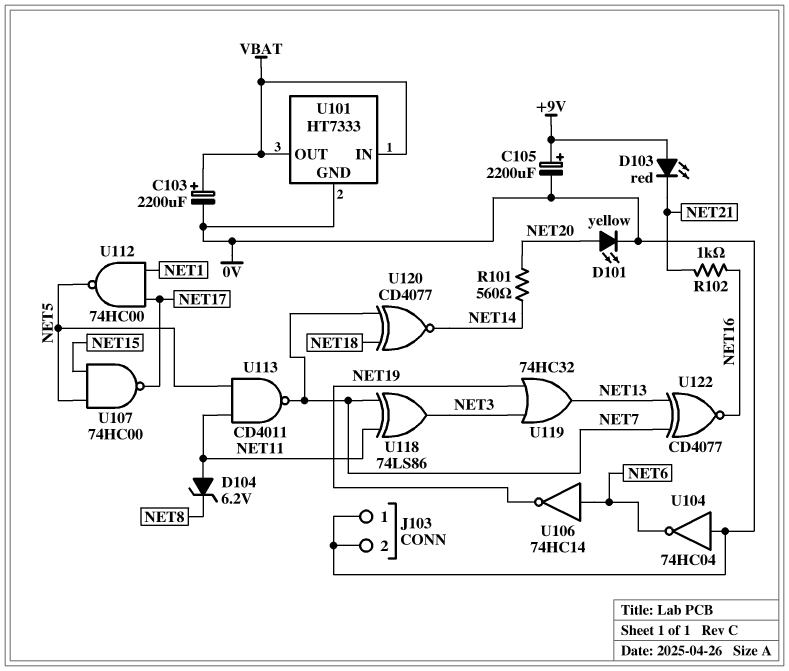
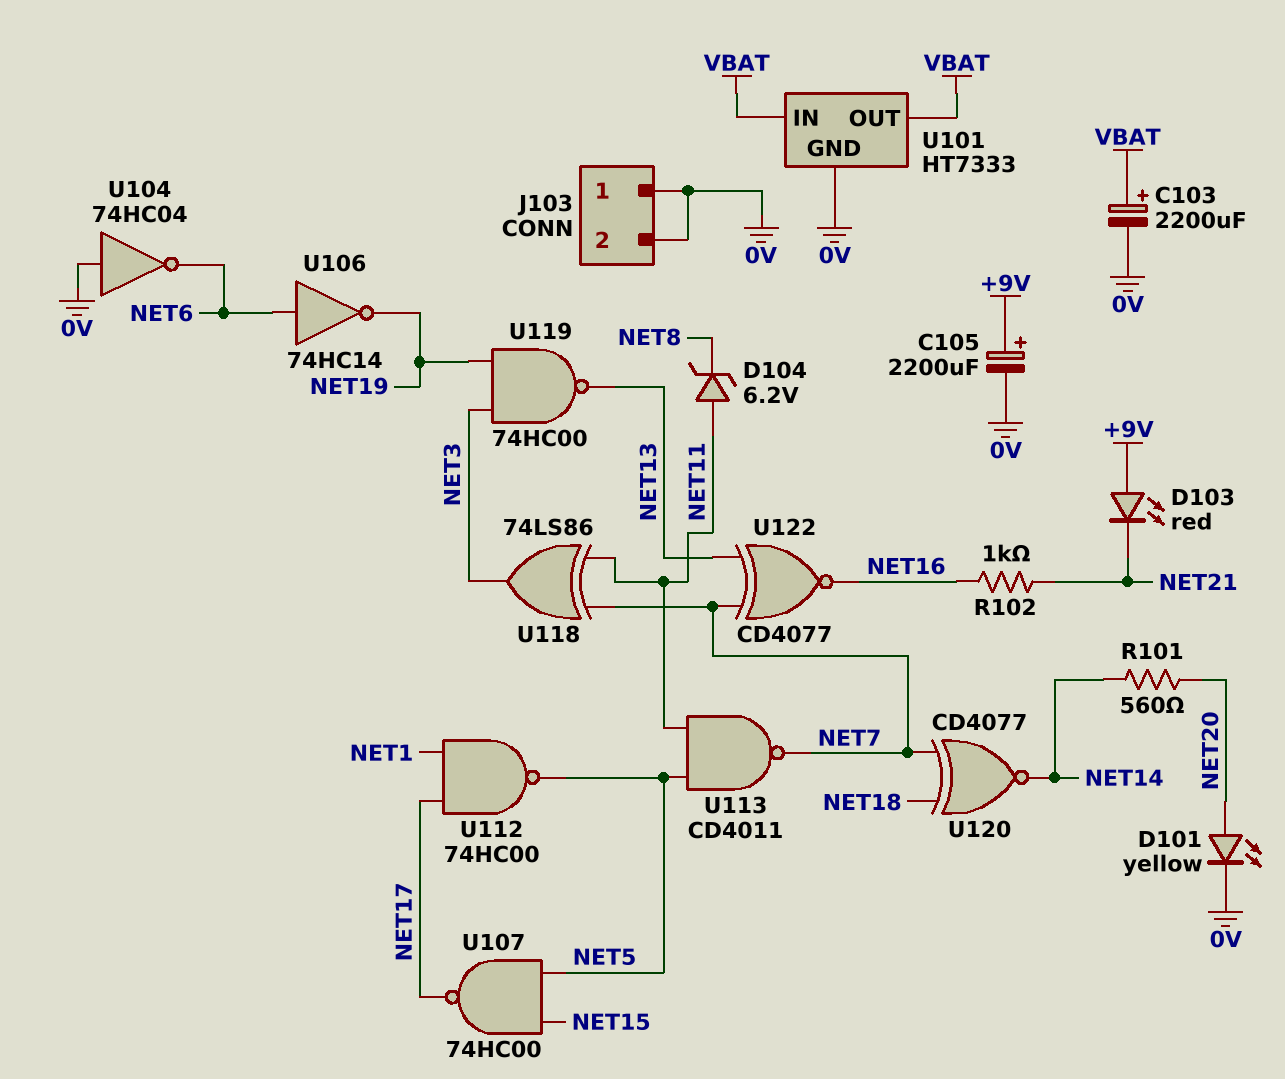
U119: OR 74HC32 (in NET3, in NET19, out NET13) -> NAND 74HC00 (in NET3, in NET19, out NET13)

